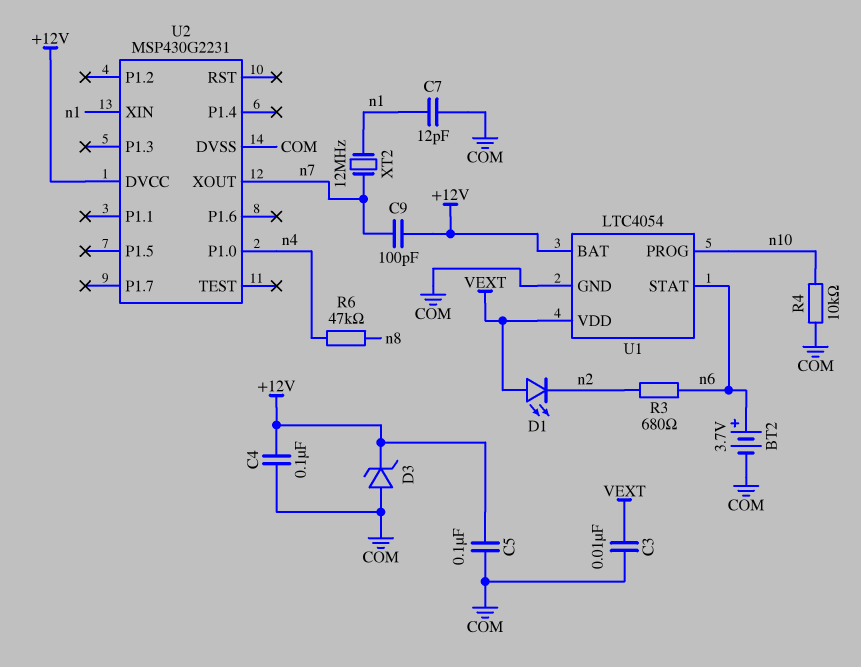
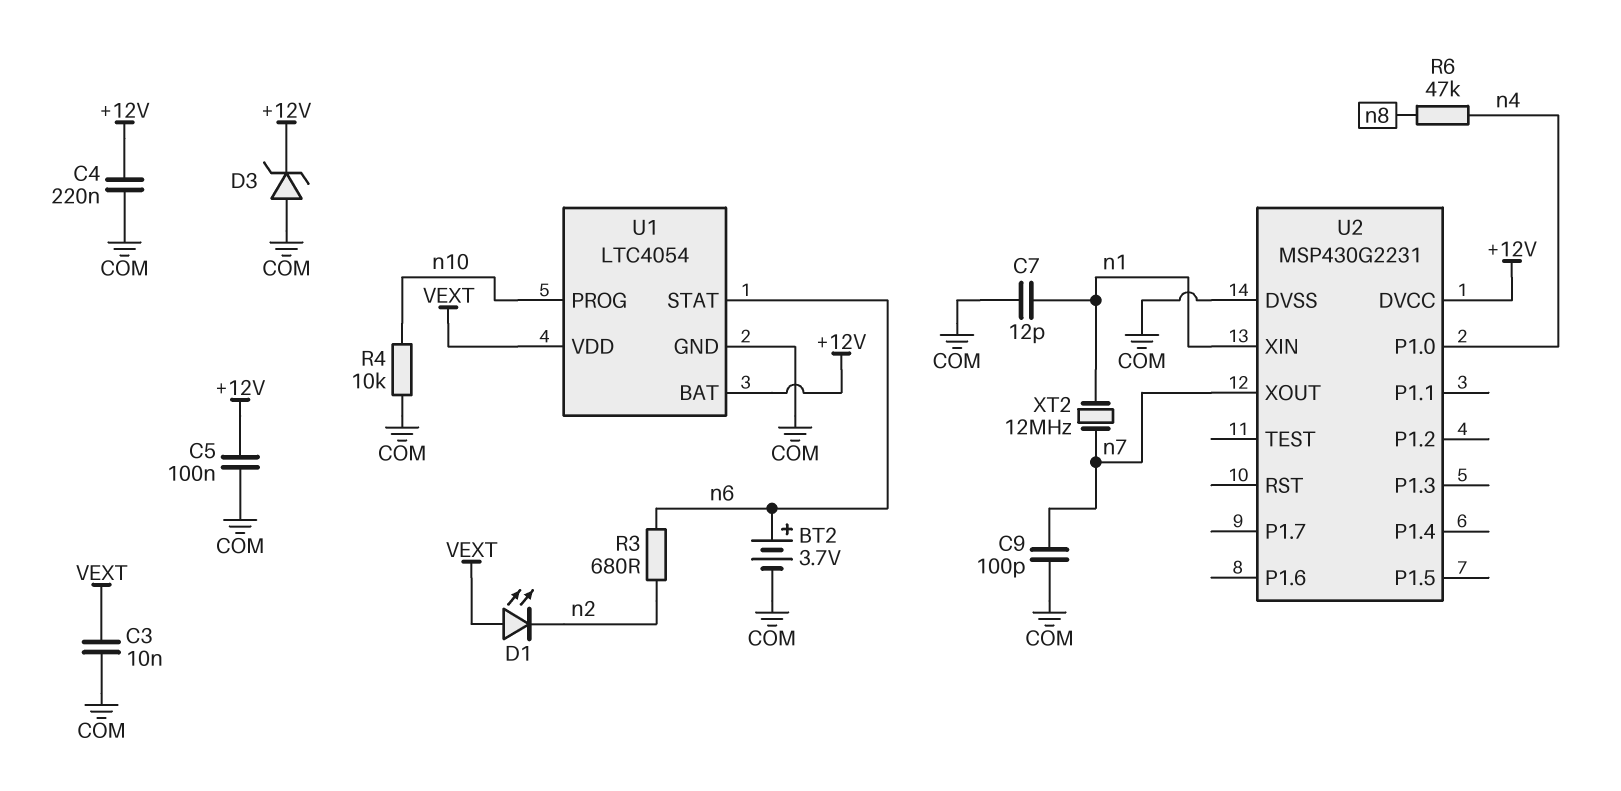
C4: 100nF (+12V, COM) -> 220nF (+12V, COM)
C9: 100pF (+12V, n7) -> 100pF (COM, n7)

